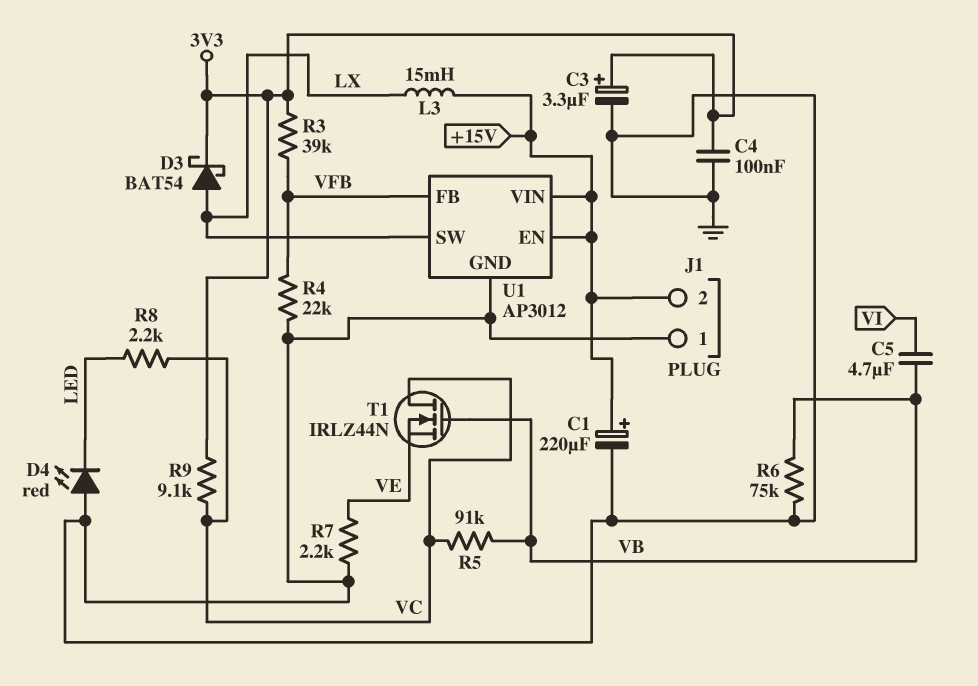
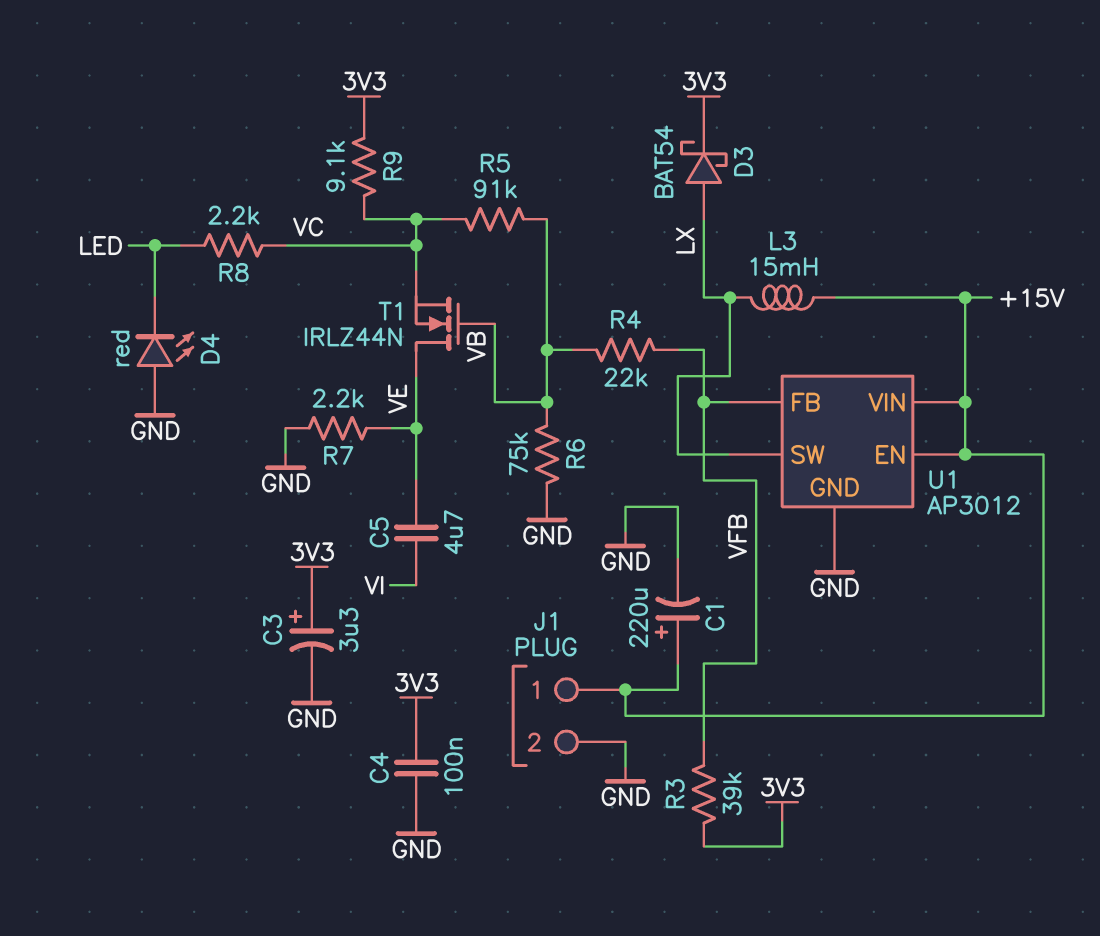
C5: 4.7uF (VB, VI) -> 4.7uF (VE, VI)
J1 pin 1: GND -> +15V
J1 pin 2: +15V -> GND
R4: 22k (GND, VFB) -> 22k (VB, VFB)
T1: NMOS IRLZ44N (G VB, D VC, S VE) -> NMOS IRLZ44N (G VB, D VE, S VC)

